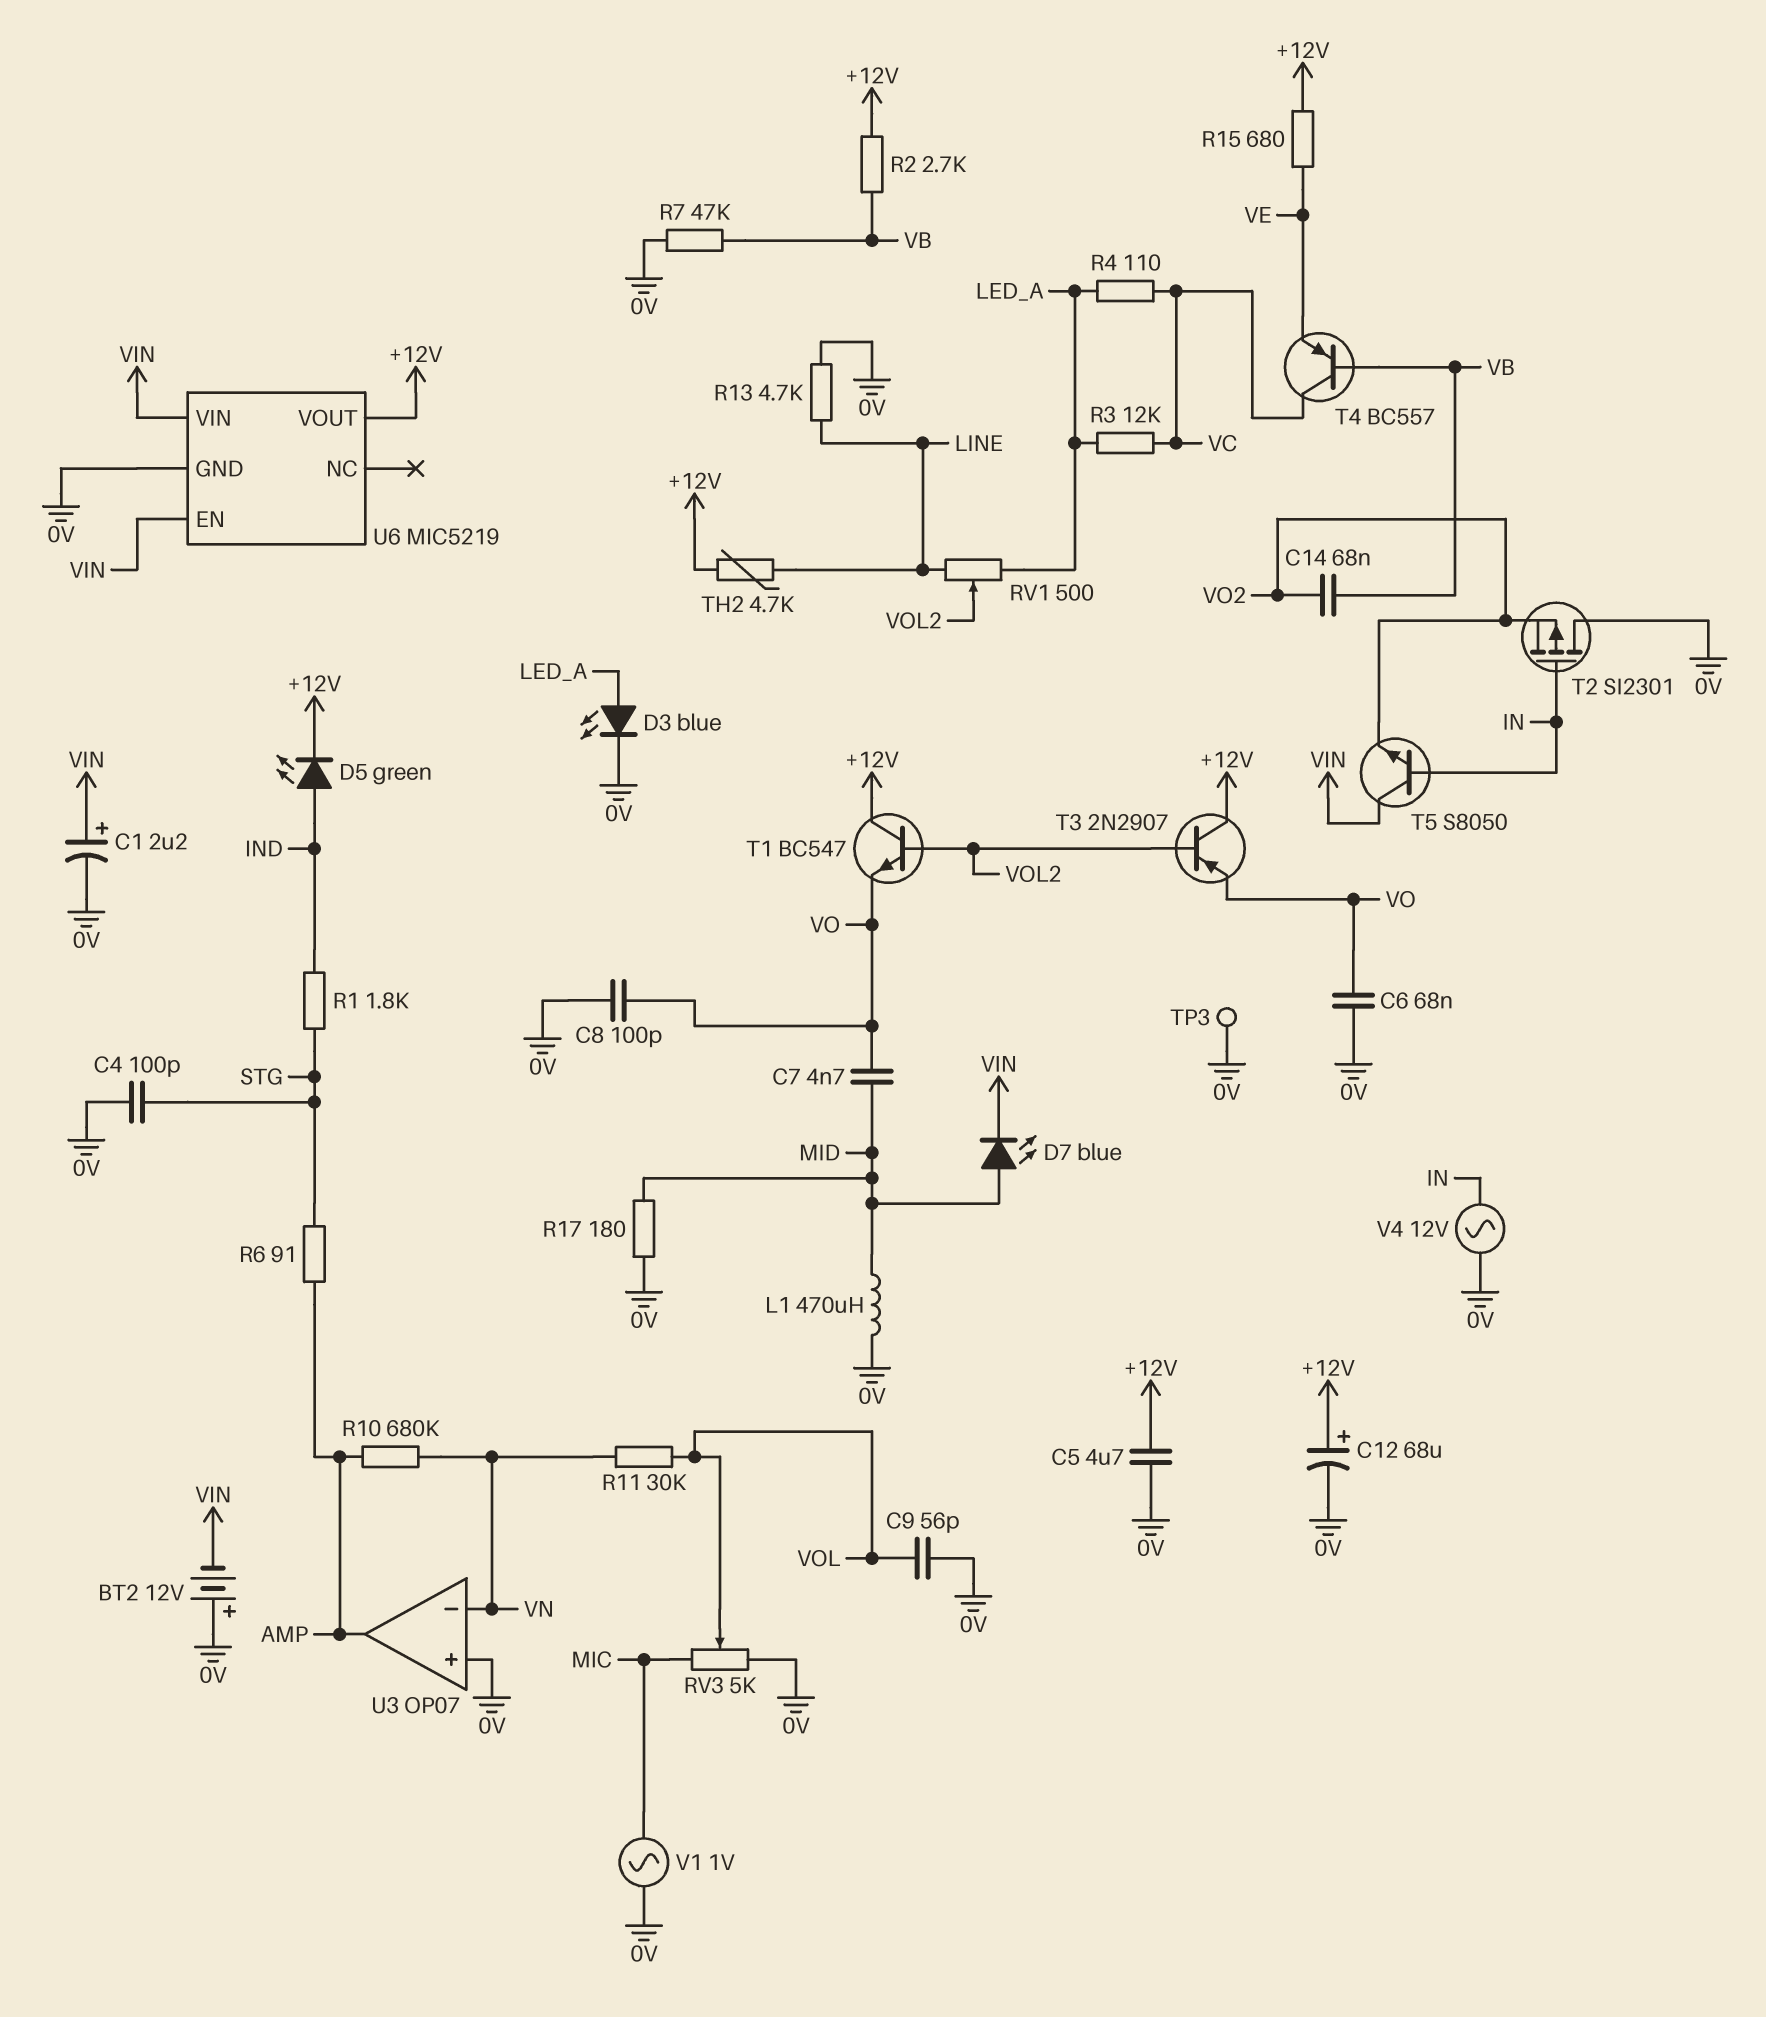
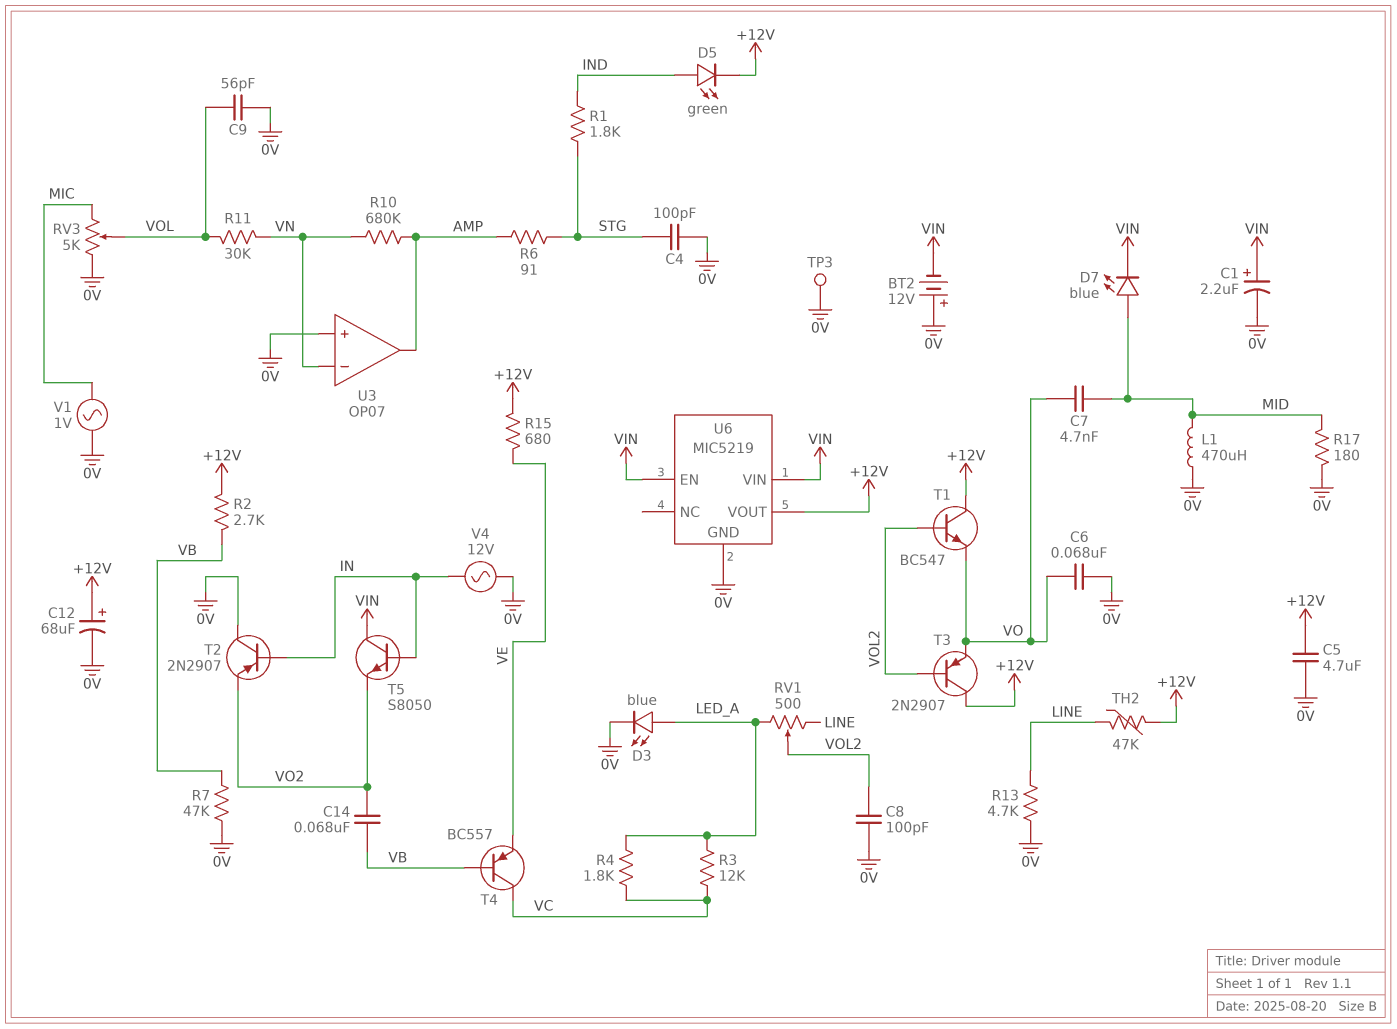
C8: 100pF (0V, VO) -> 100pF (0V, VOL2)
R4: 110 (LED_A, VC) -> 1.8k (LED_A, VC)
T2: PMOS SI2301 (G IN, D 0V, S VO2) -> PNP 2N2907 (B IN, C 0V, E VO2)
TH2: 4.7k (+12V, LINE) -> 47k (+12V, LINE)

